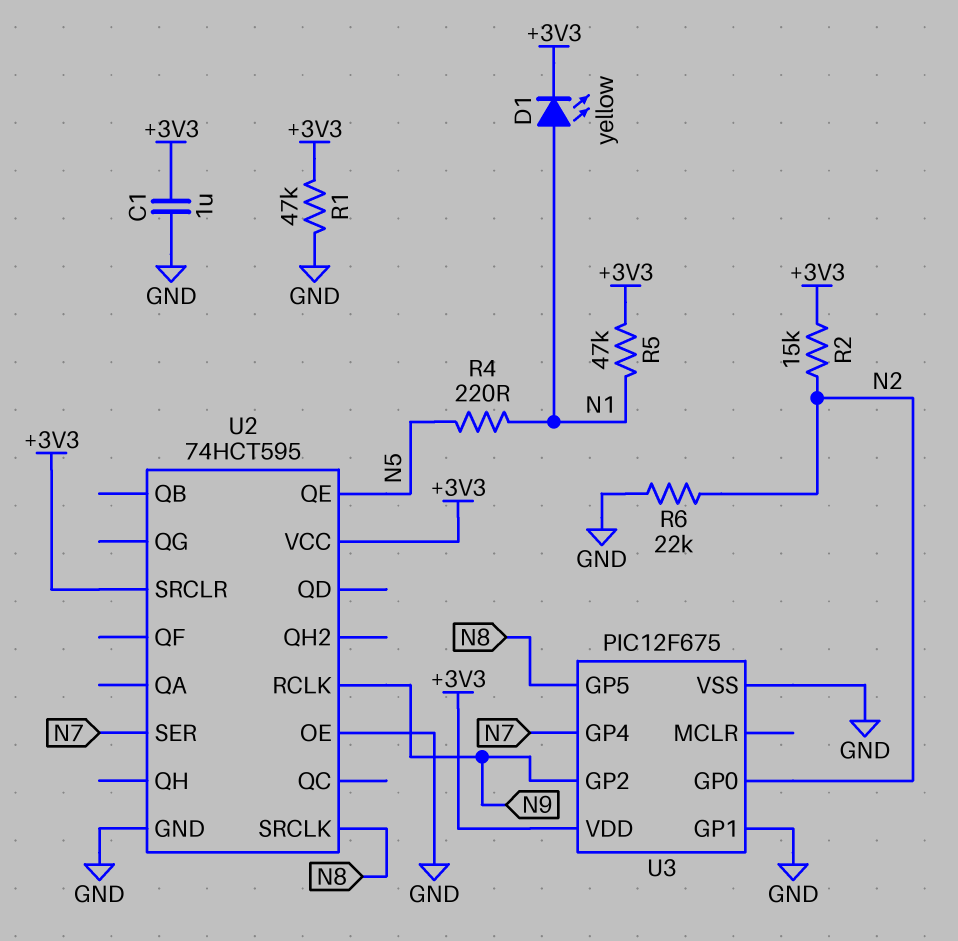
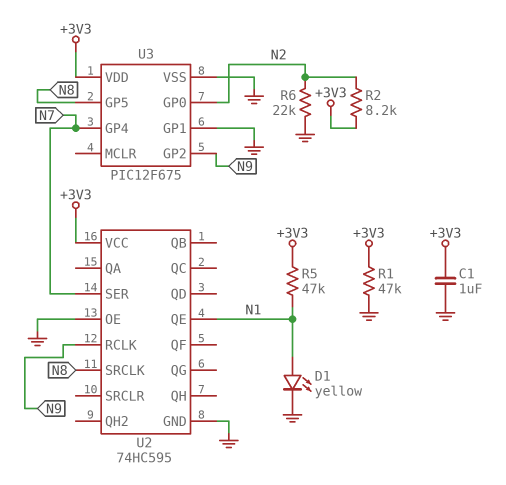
D1: LED yellow (A N1, K +3V3) -> LED yellow (A N1, K GND)
R2: 15k (+3V3, N2) -> 8.2k (+3V3, N2)
R4: 220 (N1, N5) -> none
U2: 74HCT595 -> 74HC595
U2 pin QE: N5 -> N1
U2 pin SRCLR: +3V3 -> none

